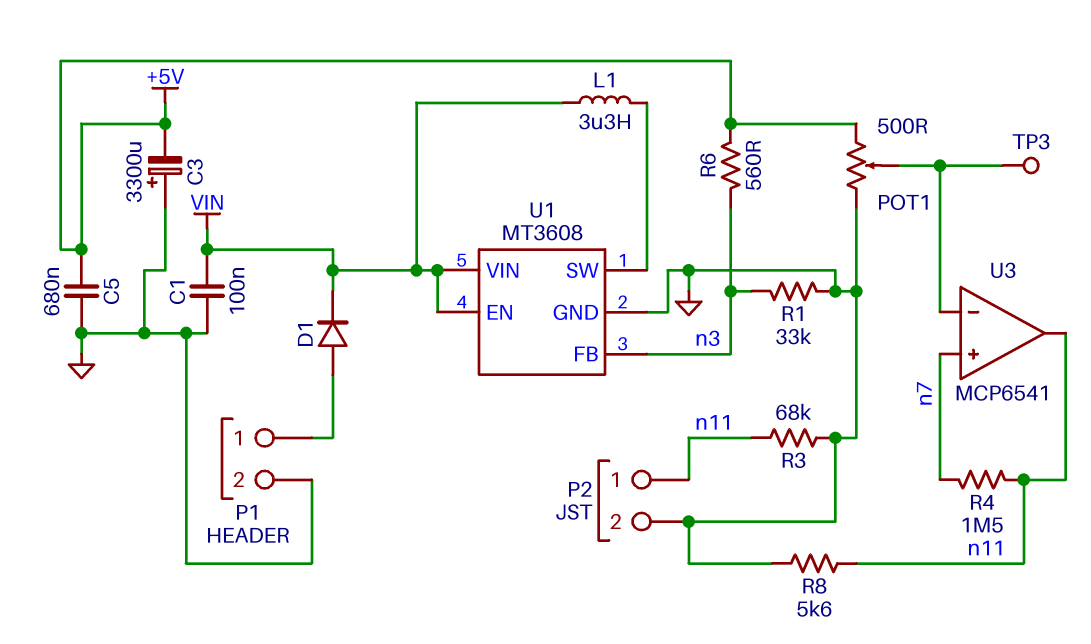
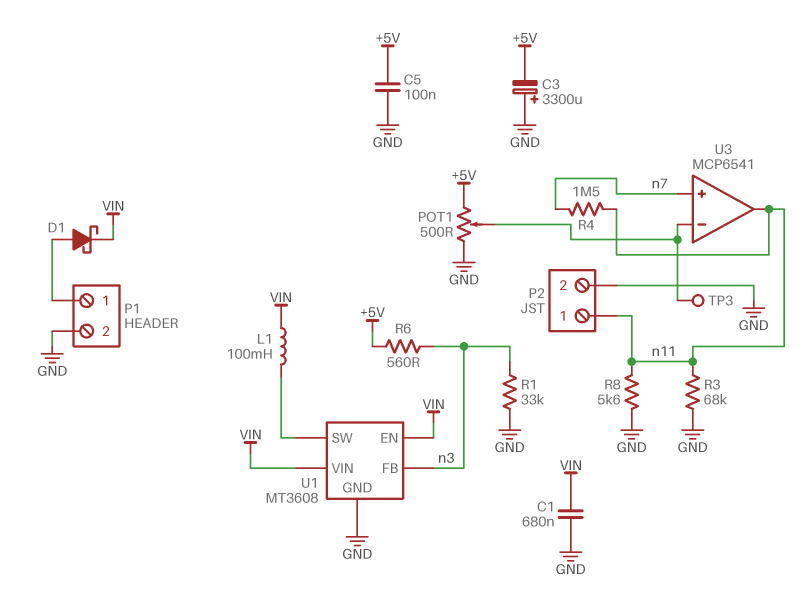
C1: 100nF (GND, VIN) -> 680nF (GND, VIN)
C5: 680nF (+5V, GND) -> 100nF (+5V, GND)
D1: diode (A P1/1, K VIN) -> schottky (A P1/1, K VIN)
L1: 3.3uH (U1/SW, VIN) -> 100mH (U1/SW, VIN)

